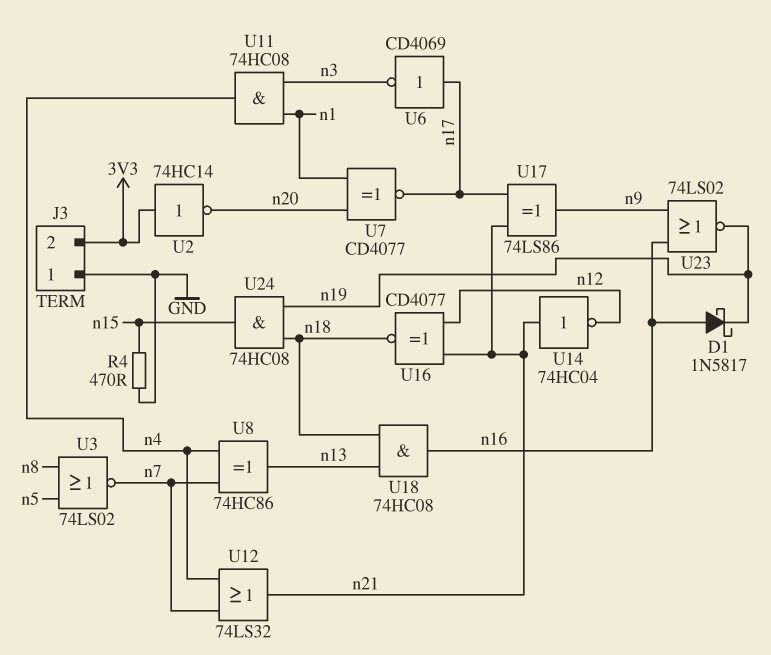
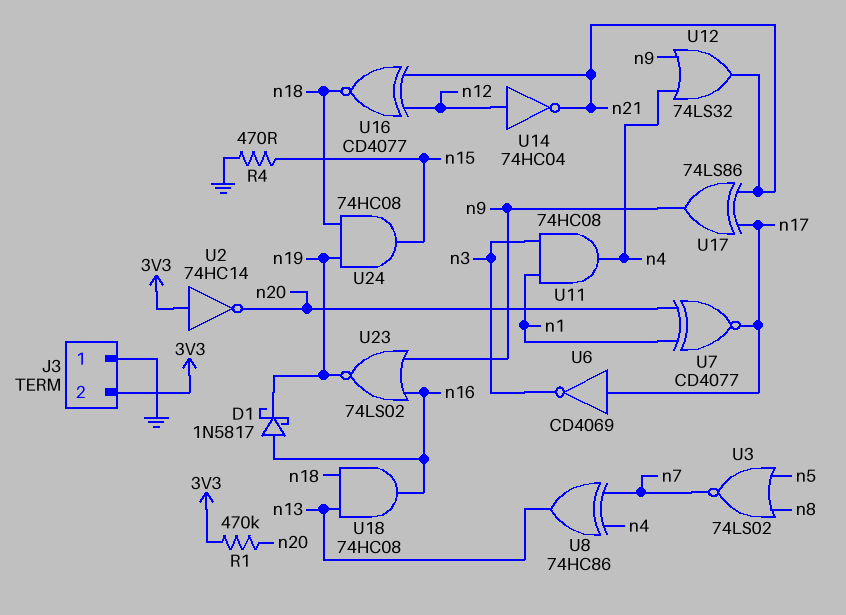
R1: none -> 470k (3V3, n20)
U12: OR 74LS32 (in n4, in n7, out n21) -> OR 74LS32 (in n4, in n9, out n21)
U14: NOT 74HC04 (in n21, out n12) -> NOT 74HC04 (in n12, out n21)

